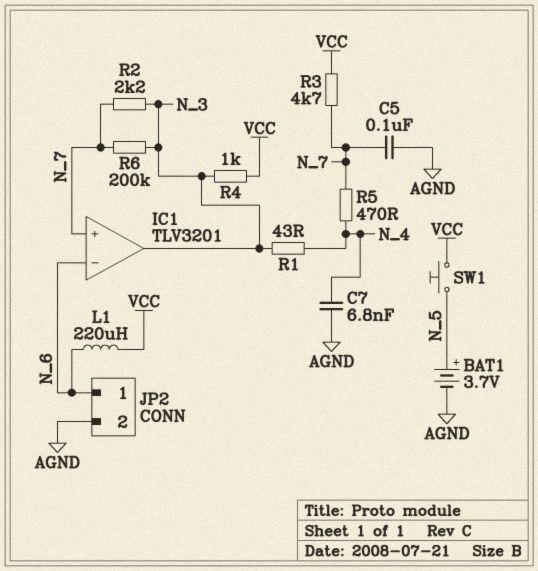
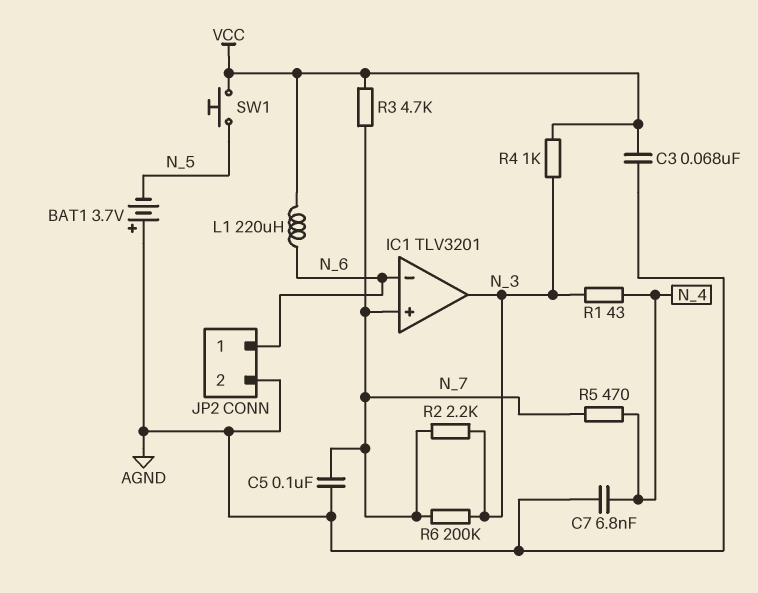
BAT1: 3.7V (plus N_5, minus AGND) -> 3.7V (plus AGND, minus N_5)
C3: none -> 68nF (AGND, VCC)

